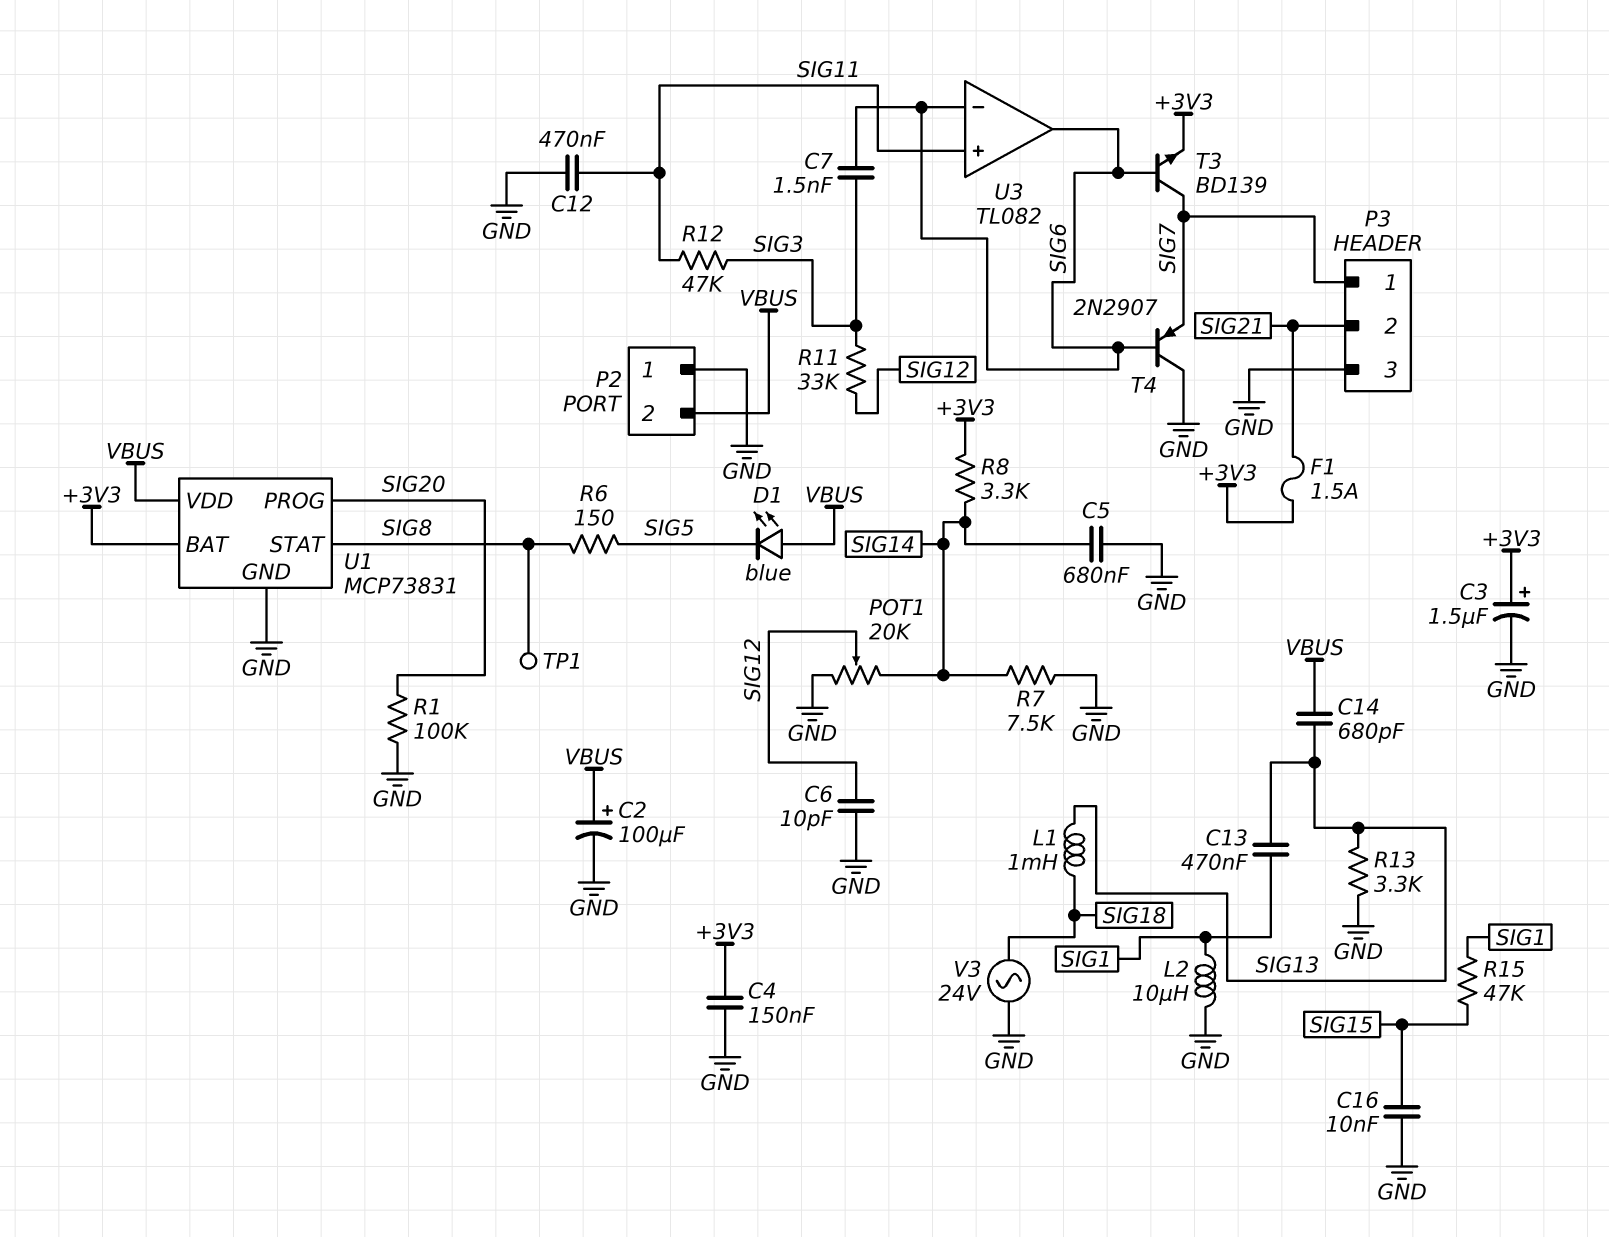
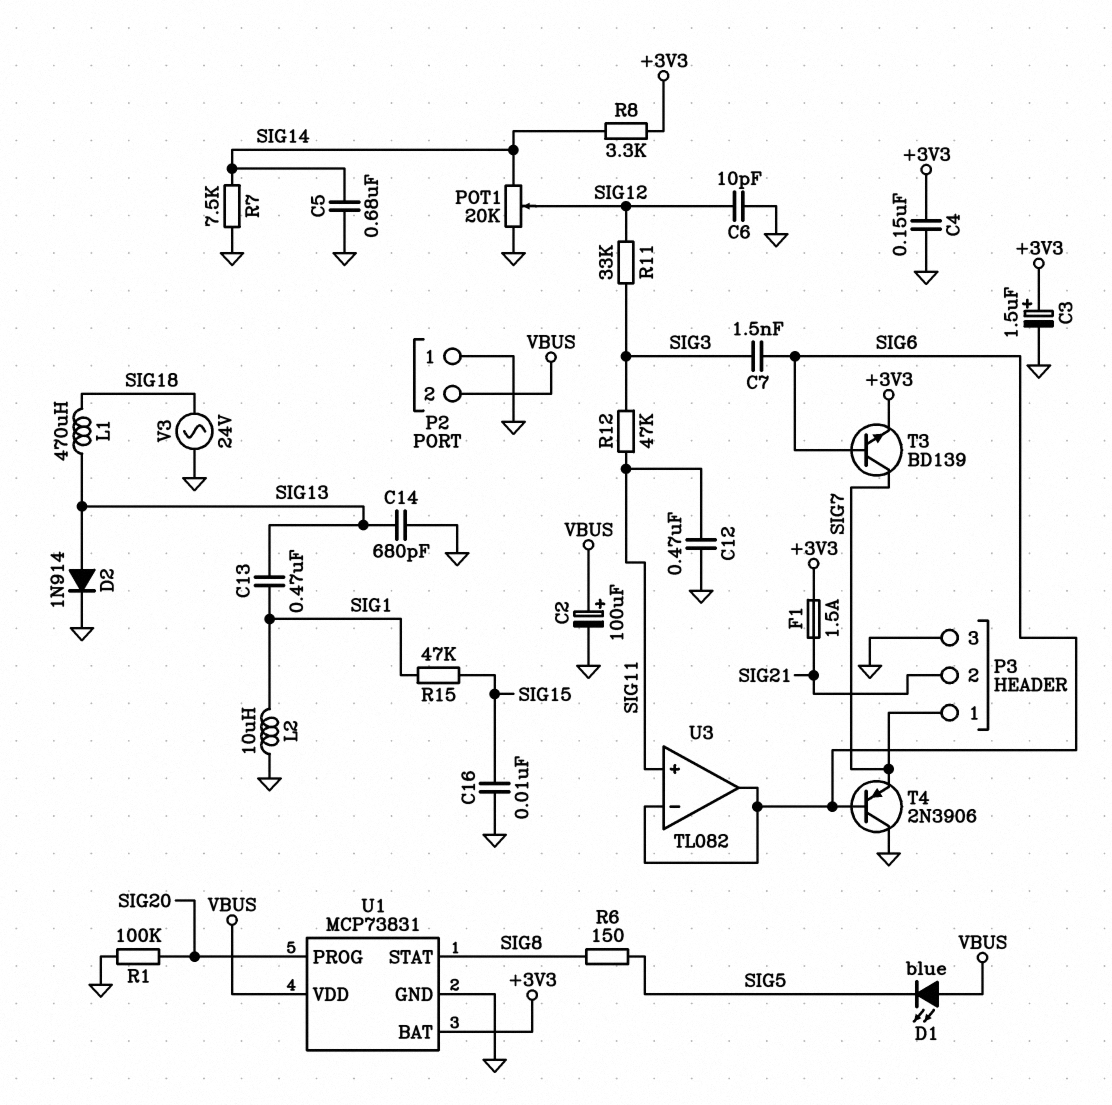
C14: 680pF (SIG13, VBUS) -> 680pF (GND, SIG13)
D2: none -> diode 1N914 (A SIG13, K GND)
L1: 1mH (SIG13, SIG18) -> 470uH (SIG13, SIG18)
R13: 3.3k (GND, SIG13) -> none
T4: PNP 2N2907 (B SIG6, C GND, E SIG7) -> PNP 2N3906 (B SIG6, C GND, E SIG7)
TP1: test point (SIG8) -> none

